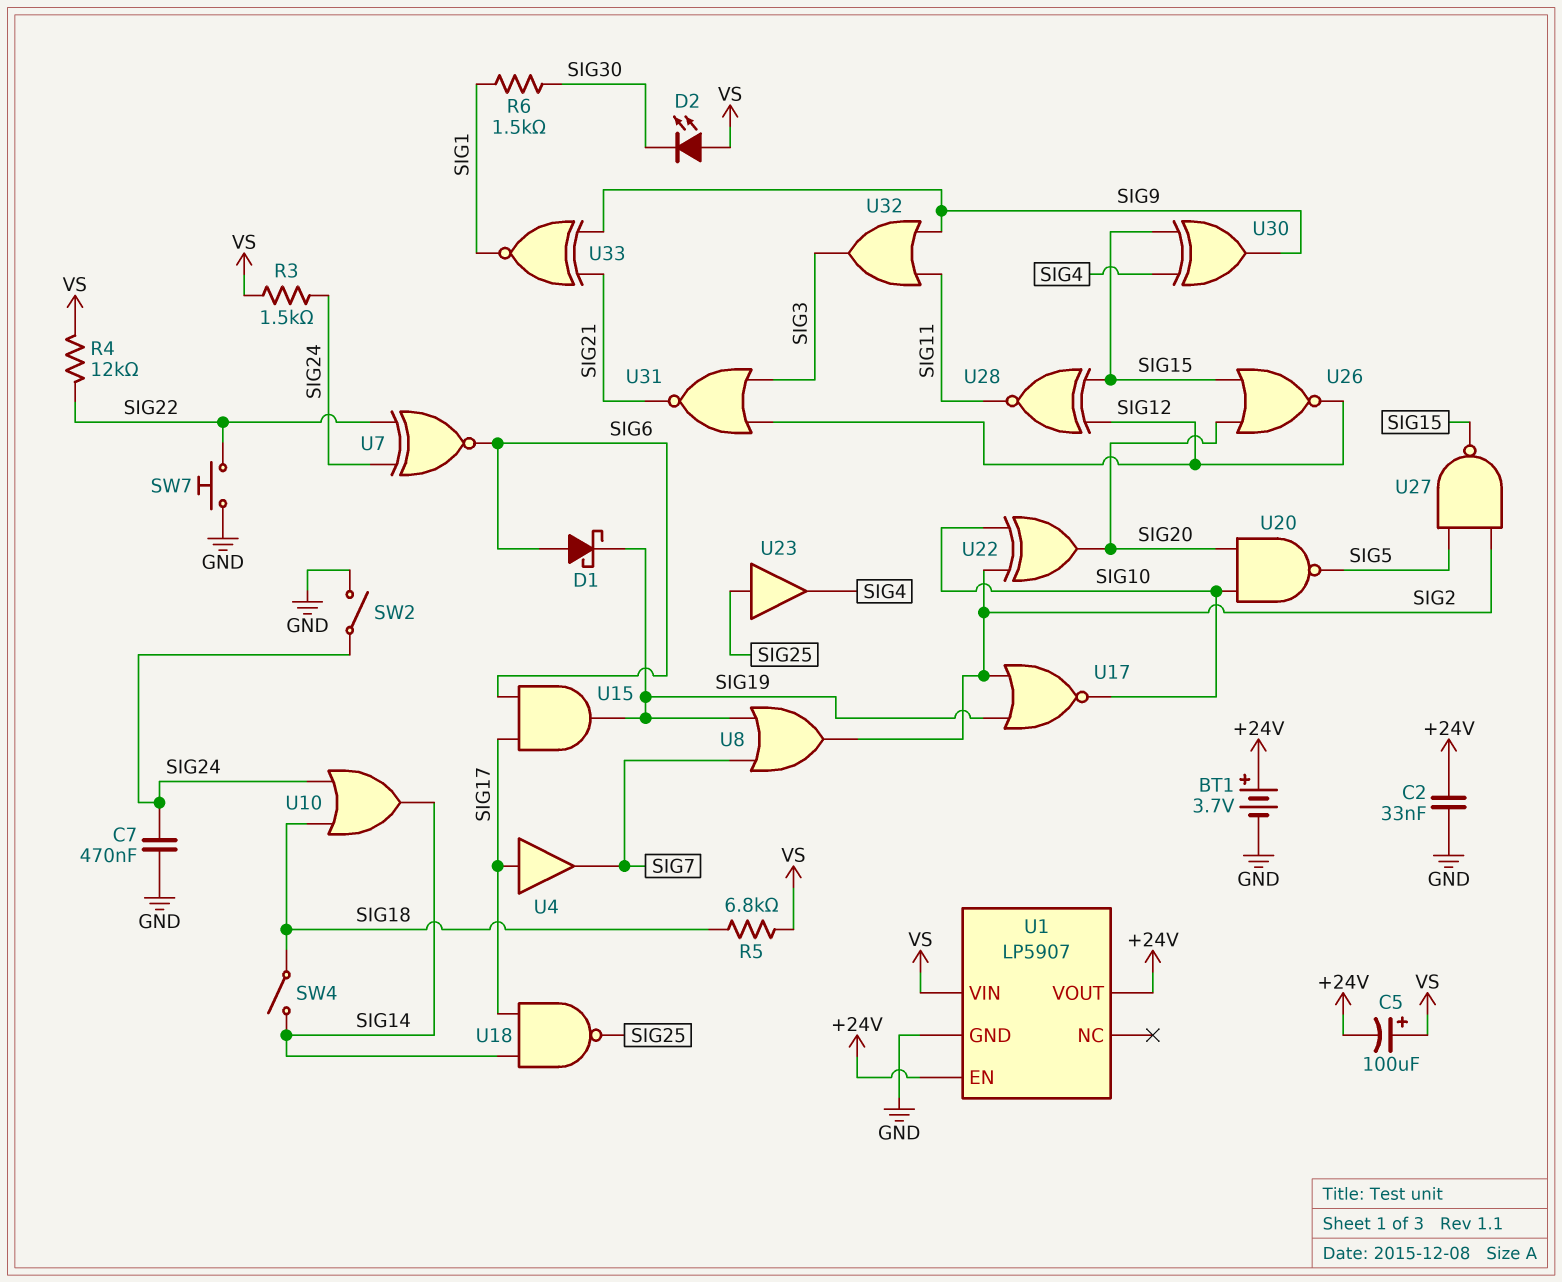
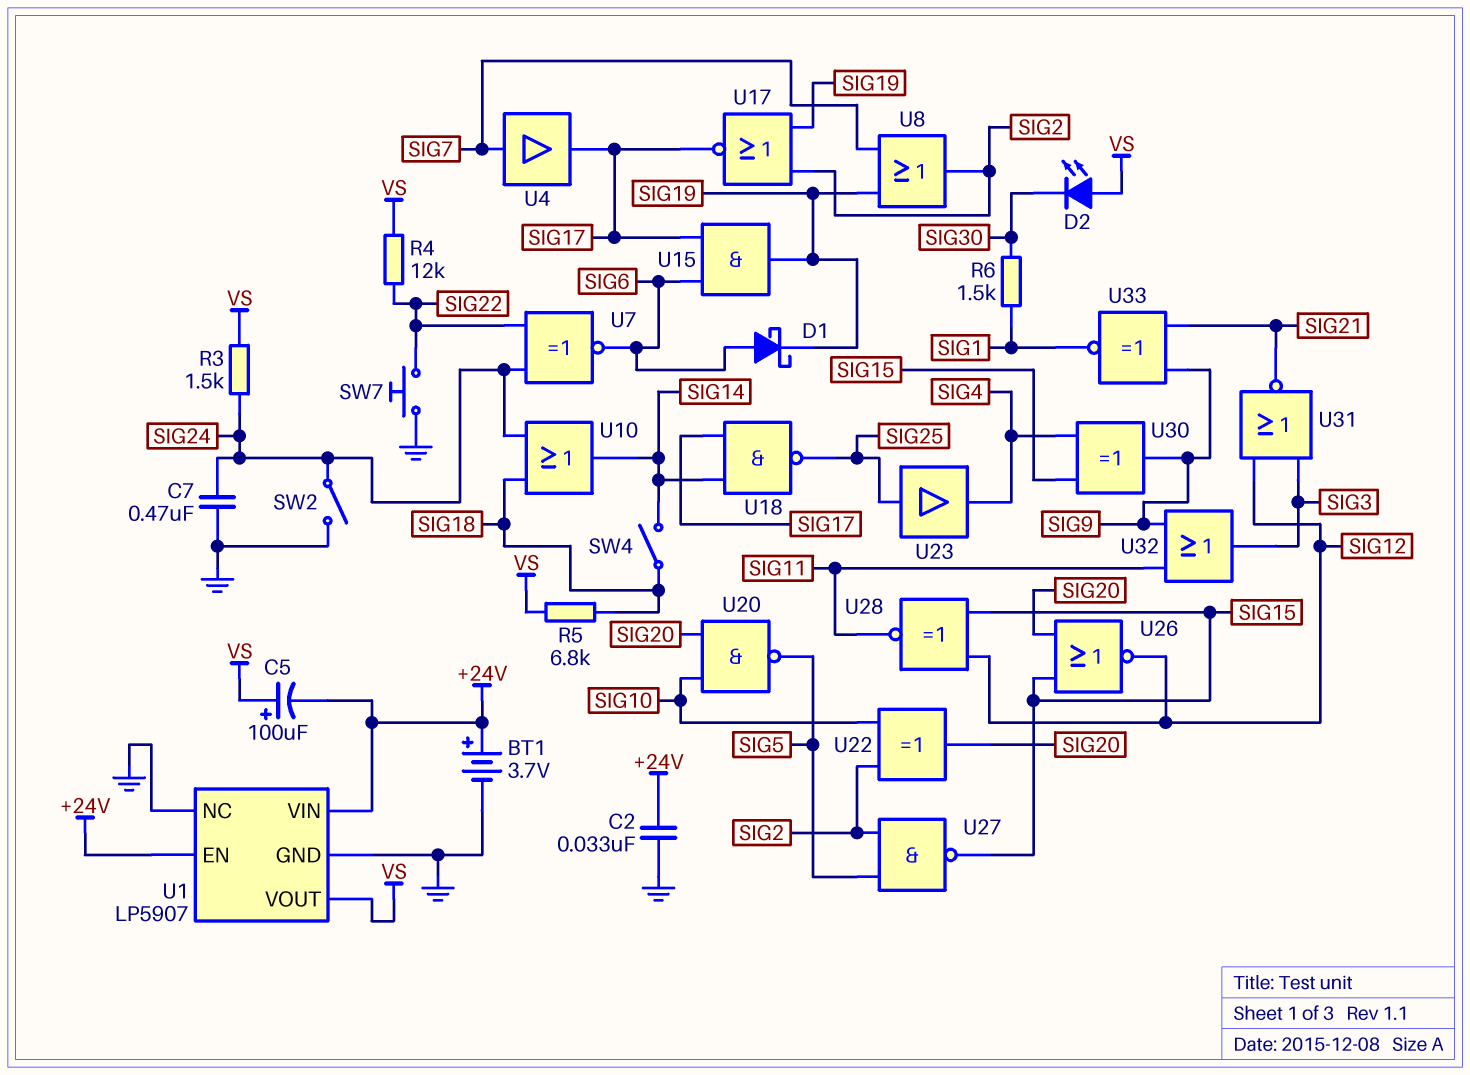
U1 pin NC: none -> GND
U1 pin VIN: VS -> +24V
U1 pin VOUT: +24V -> VS
U4: buffer (in SIG17, out SIG7) -> buffer (in SIG7, out SIG17)
U17: NOR (in SIG2, in SIG19, out SIG10) -> NOR (in SIG2, in SIG19, out SIG17)

